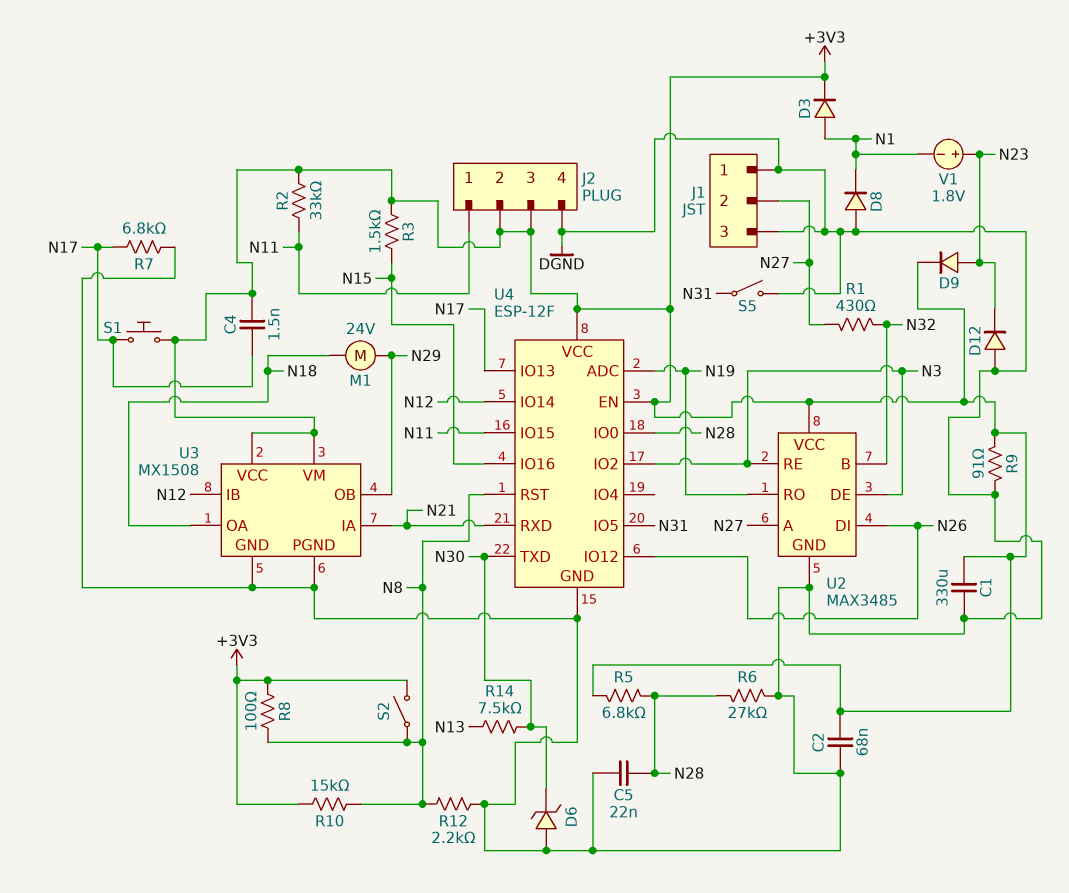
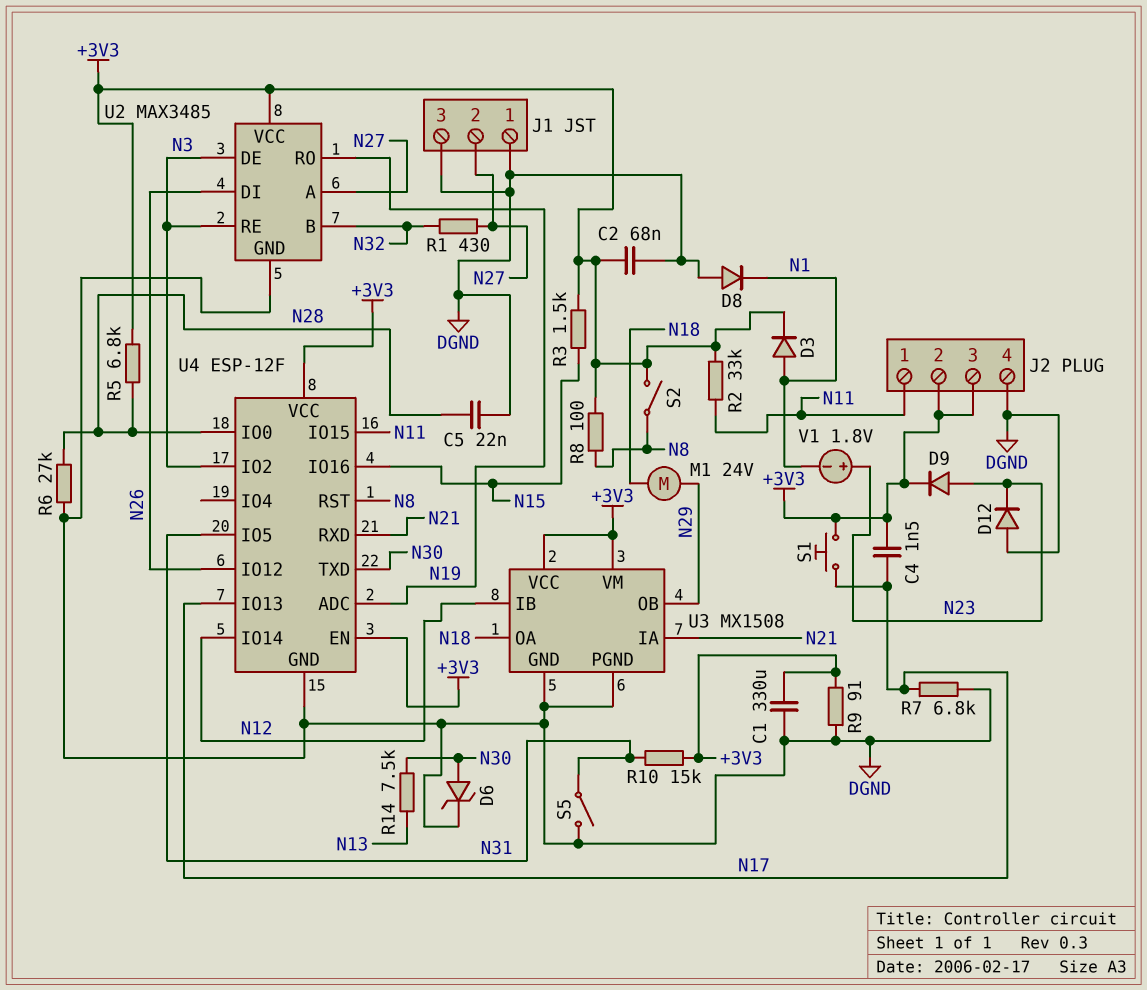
D6: zener (A DGND, K N30) -> zener (A N30, K DGND)
R10: 15k (+3V3, N8) -> 15k (+3V3, N31)
R12: 2.2k (DGND, N8) -> none

